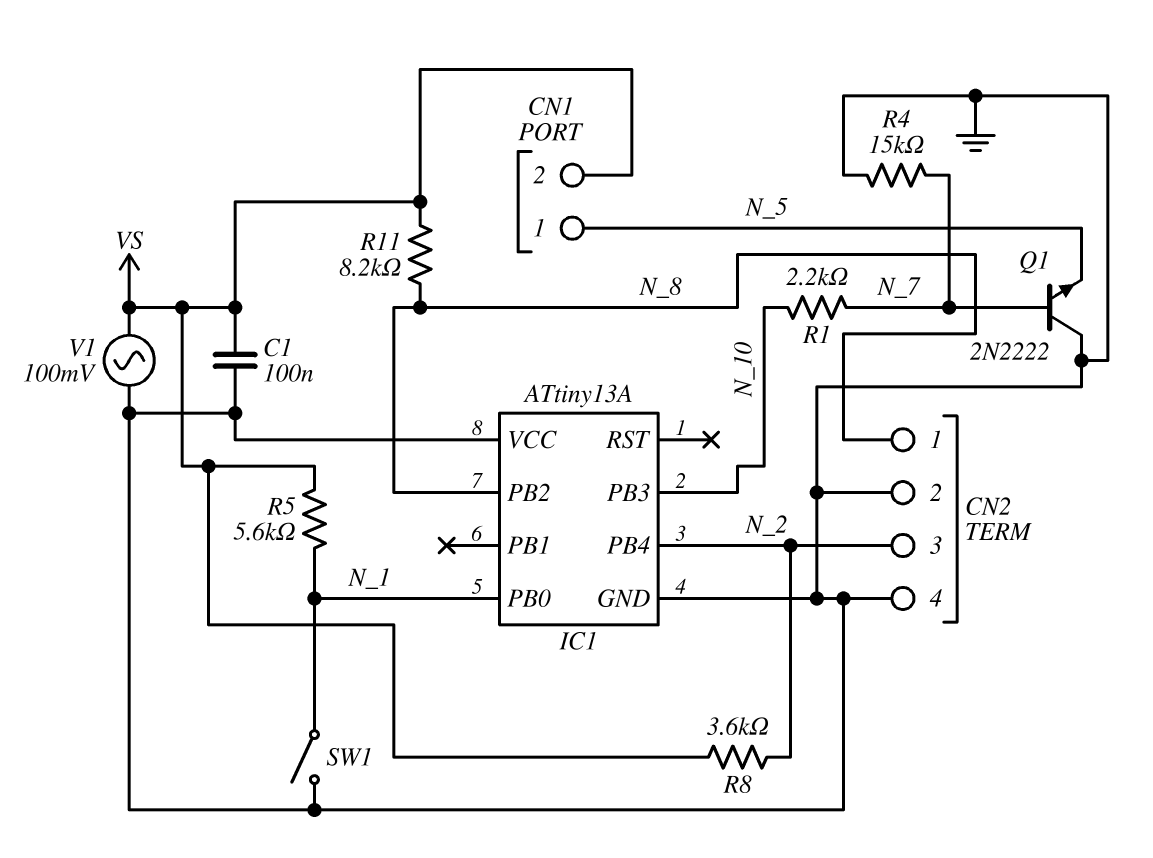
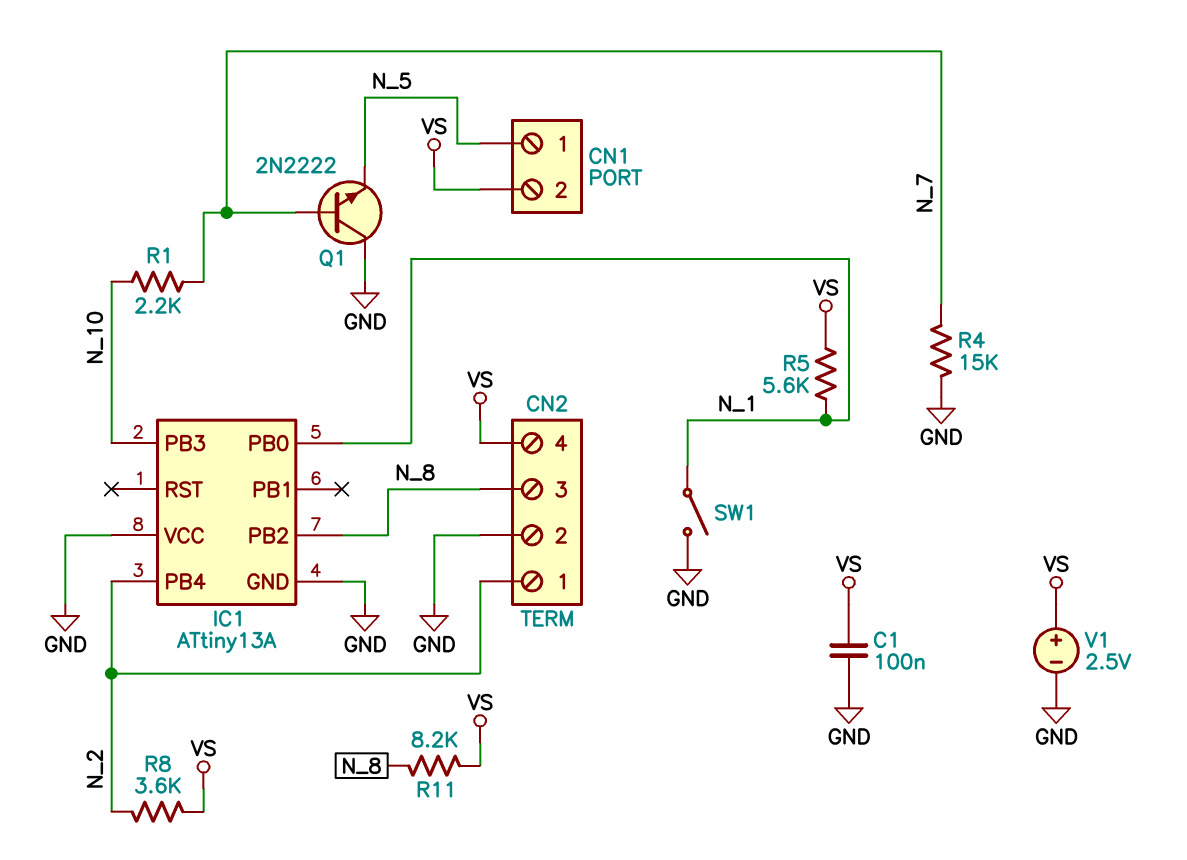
CN2 pin 1: N_8 -> N_2
CN2 pin 3: N_2 -> N_8
CN2 pin 4: GND -> VS
V1: AC 100mV (GND, VS) -> 2.5V (plus VS, minus GND)

